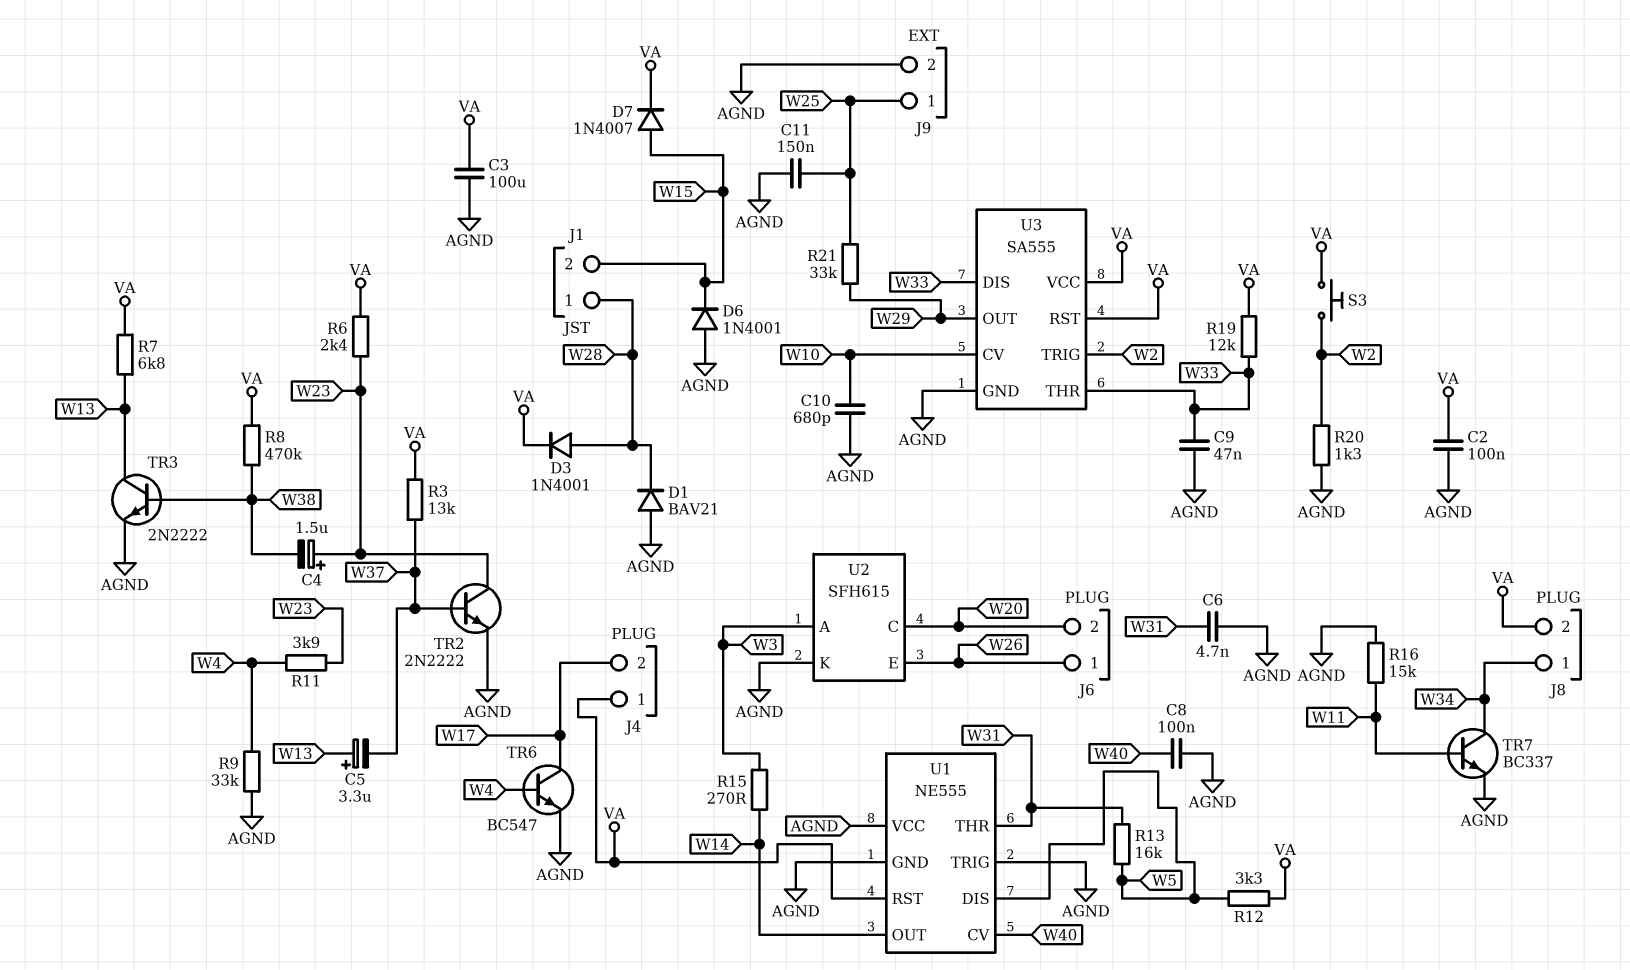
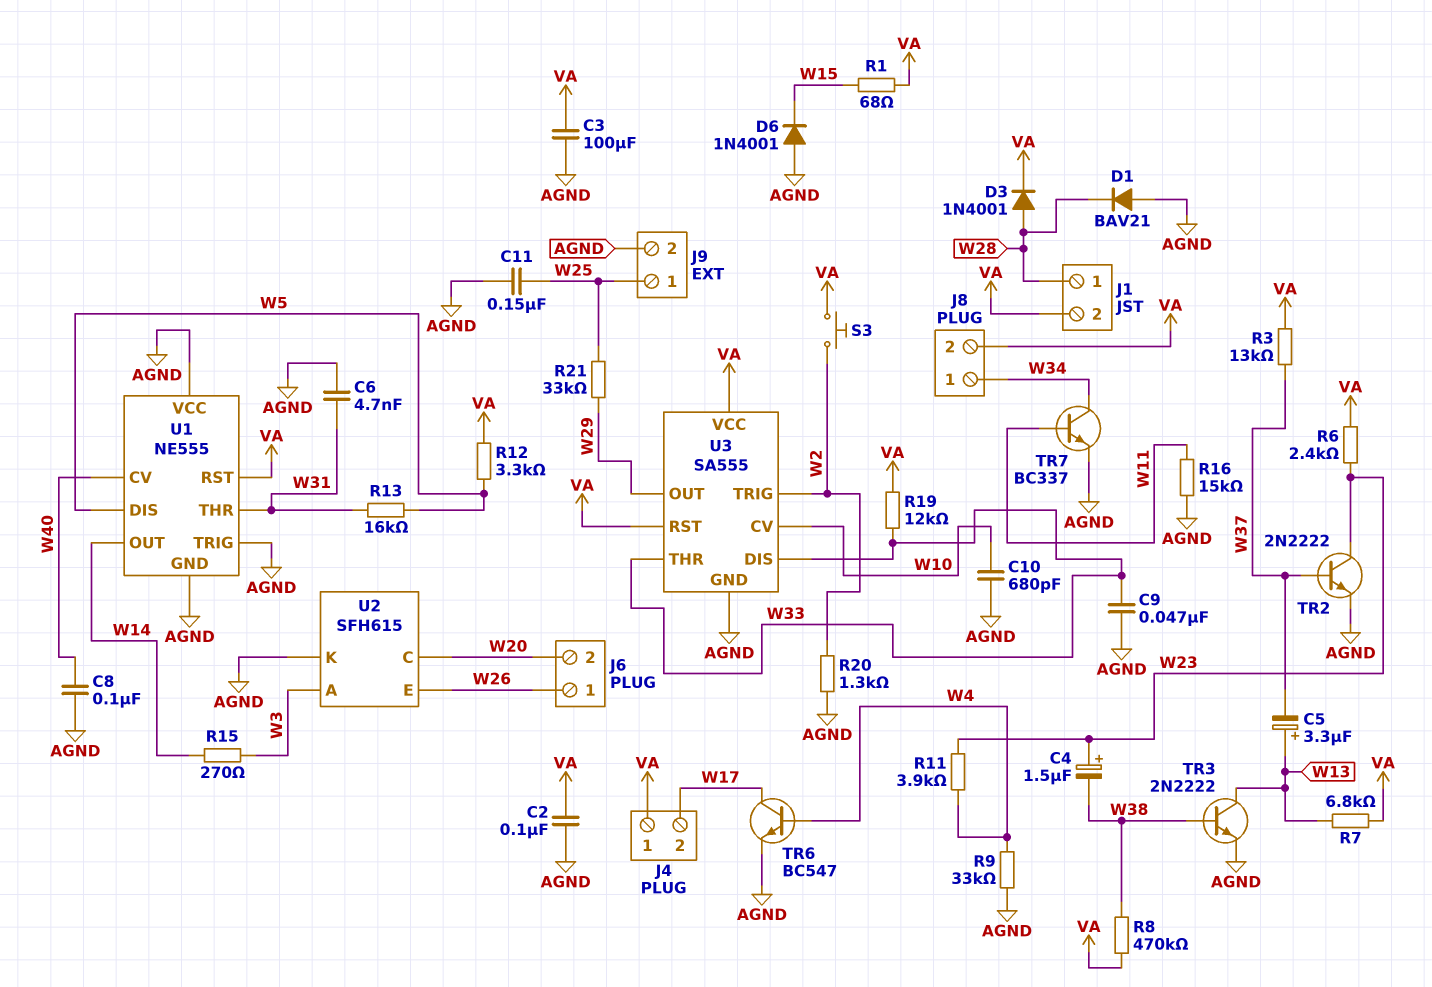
D7: diode 1N4007 (A W15, K VA) -> none
J1 pin 2: W15 -> VA
R1: none -> 68 (VA, W15)

